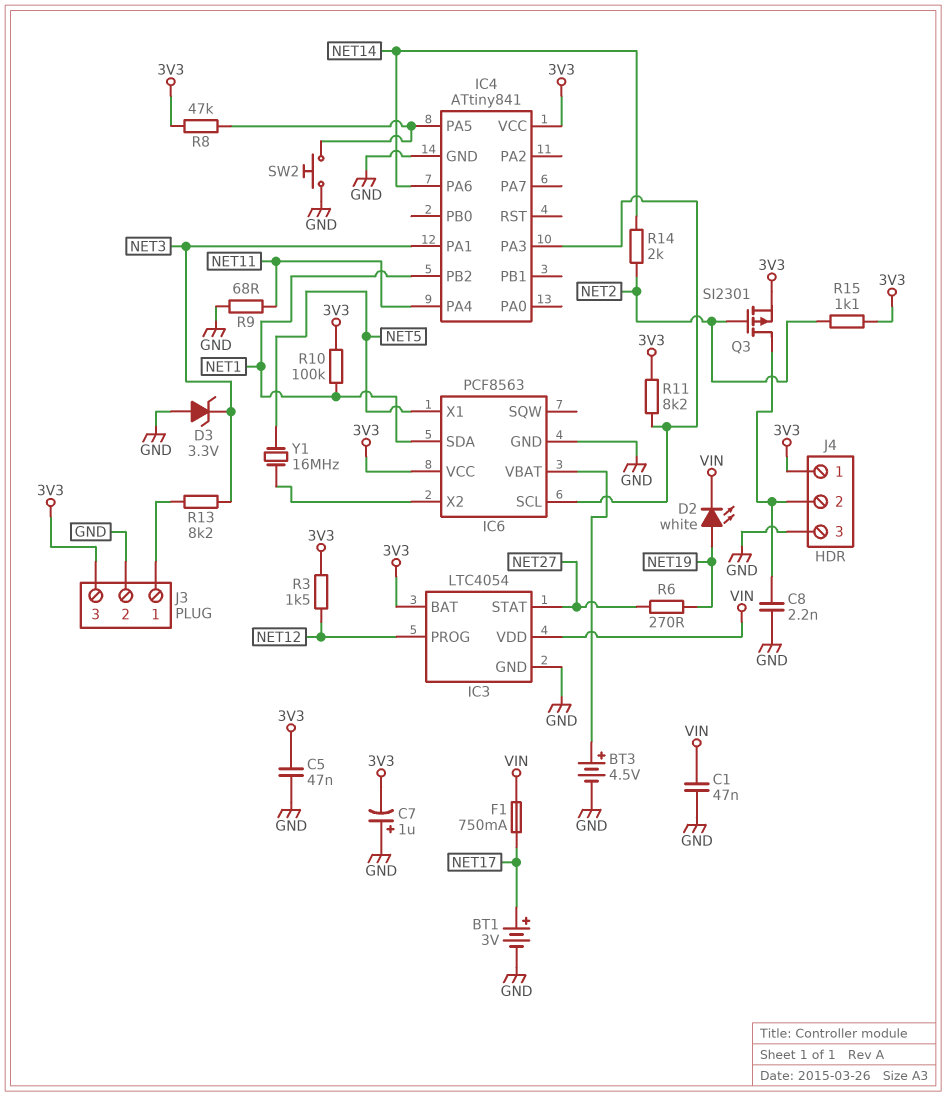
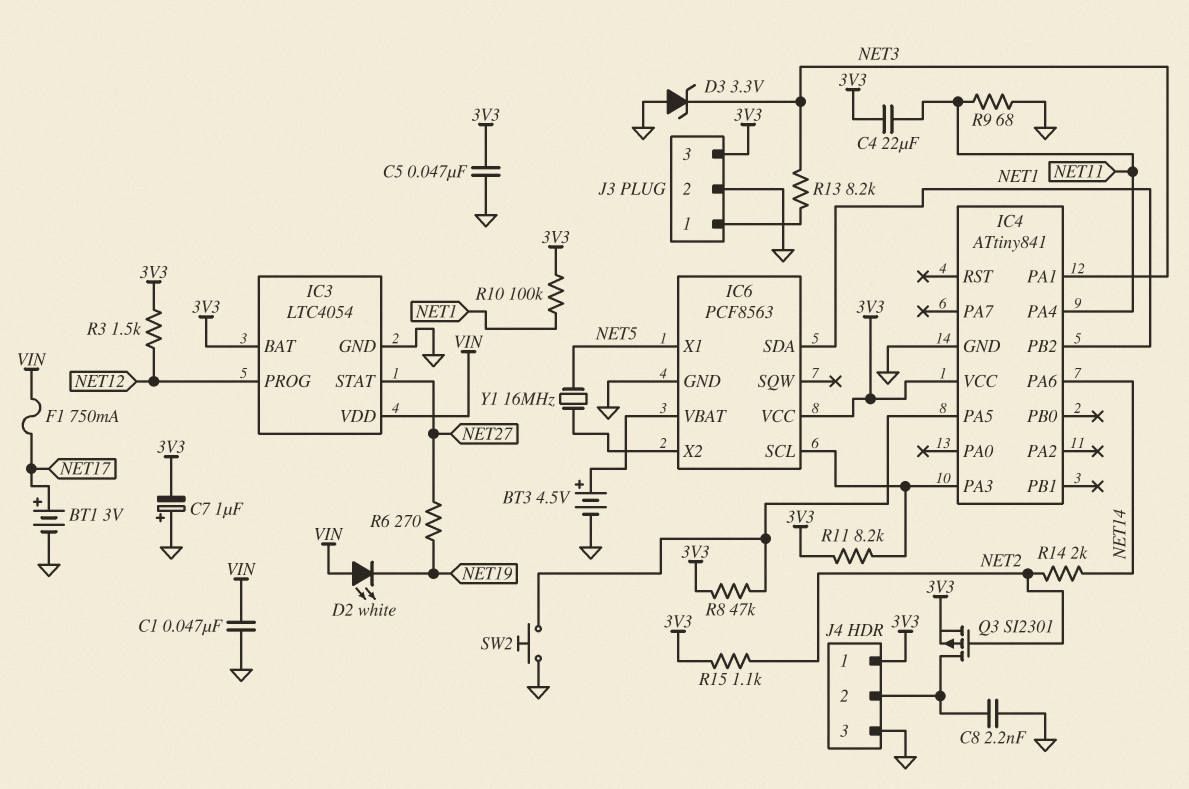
C4: none -> 22uF (3V3, NET11)
D2: LED white (A NET19, K VIN) -> LED white (A VIN, K NET19)

